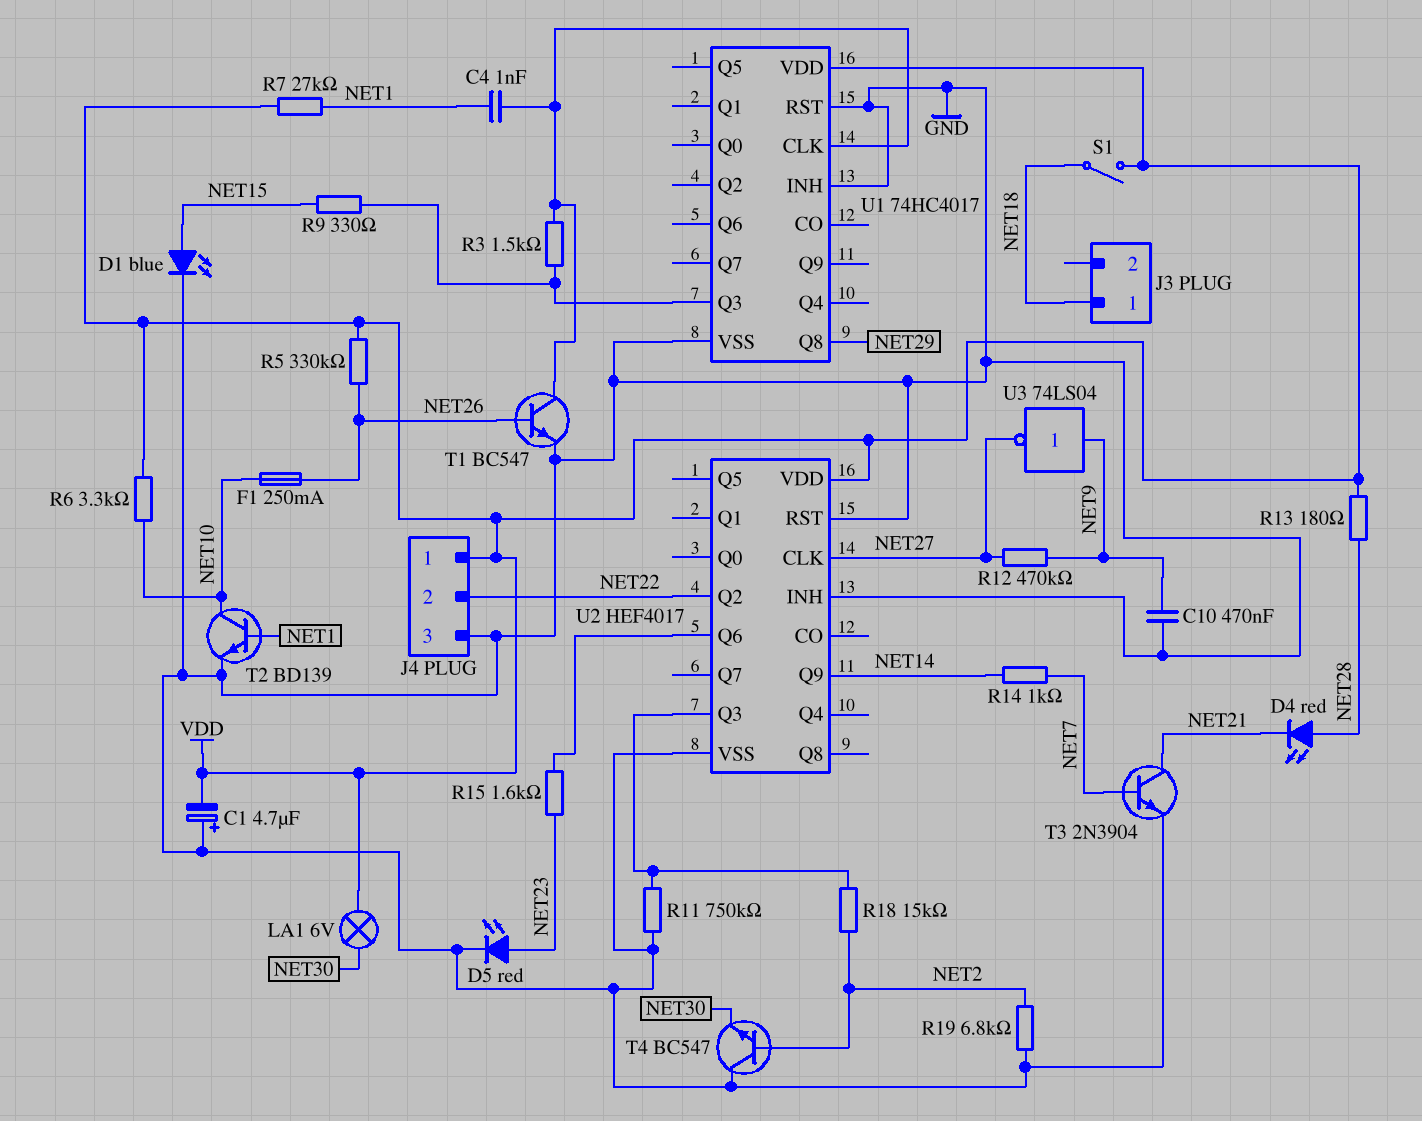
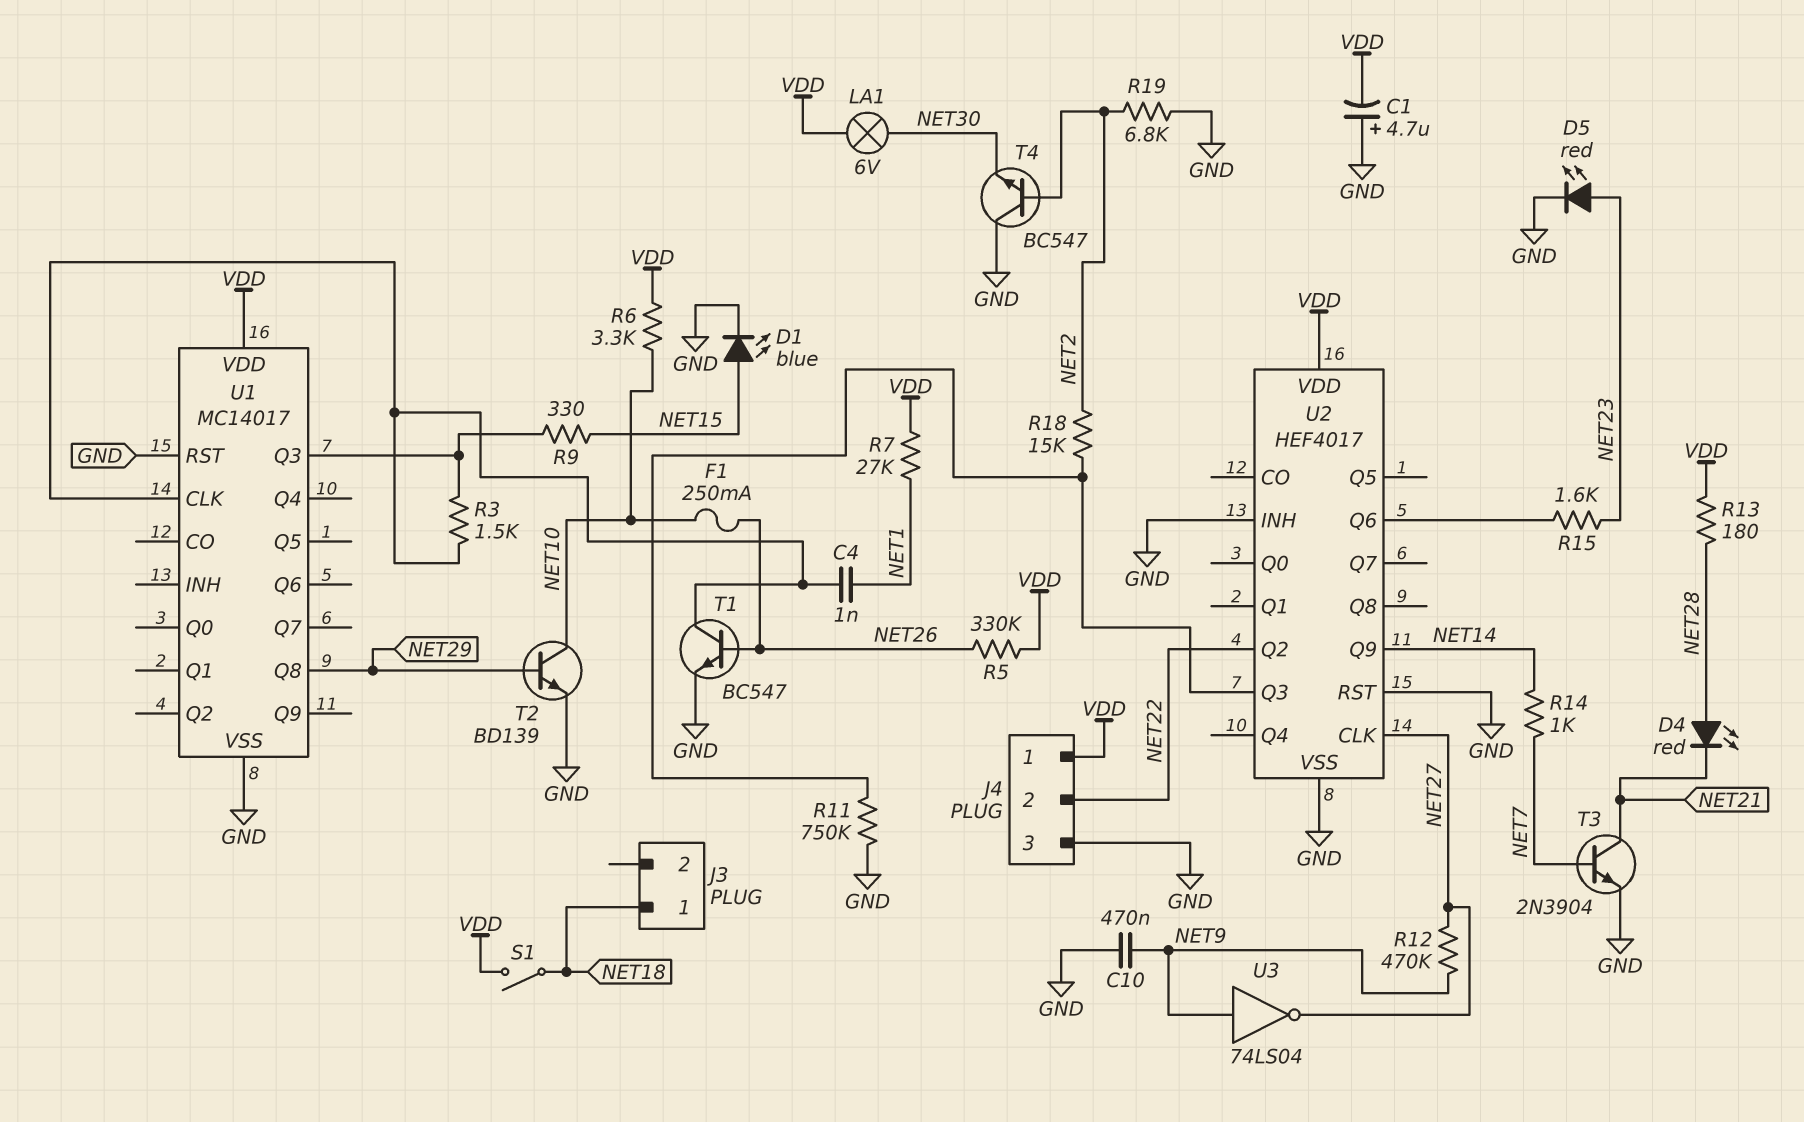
T2: NPN BD139 (B NET1, C NET10, E GND) -> NPN BD139 (B NET29, C NET10, E GND)
U1: 74HC4017 -> MC14017
U1 pin INH: GND -> none

